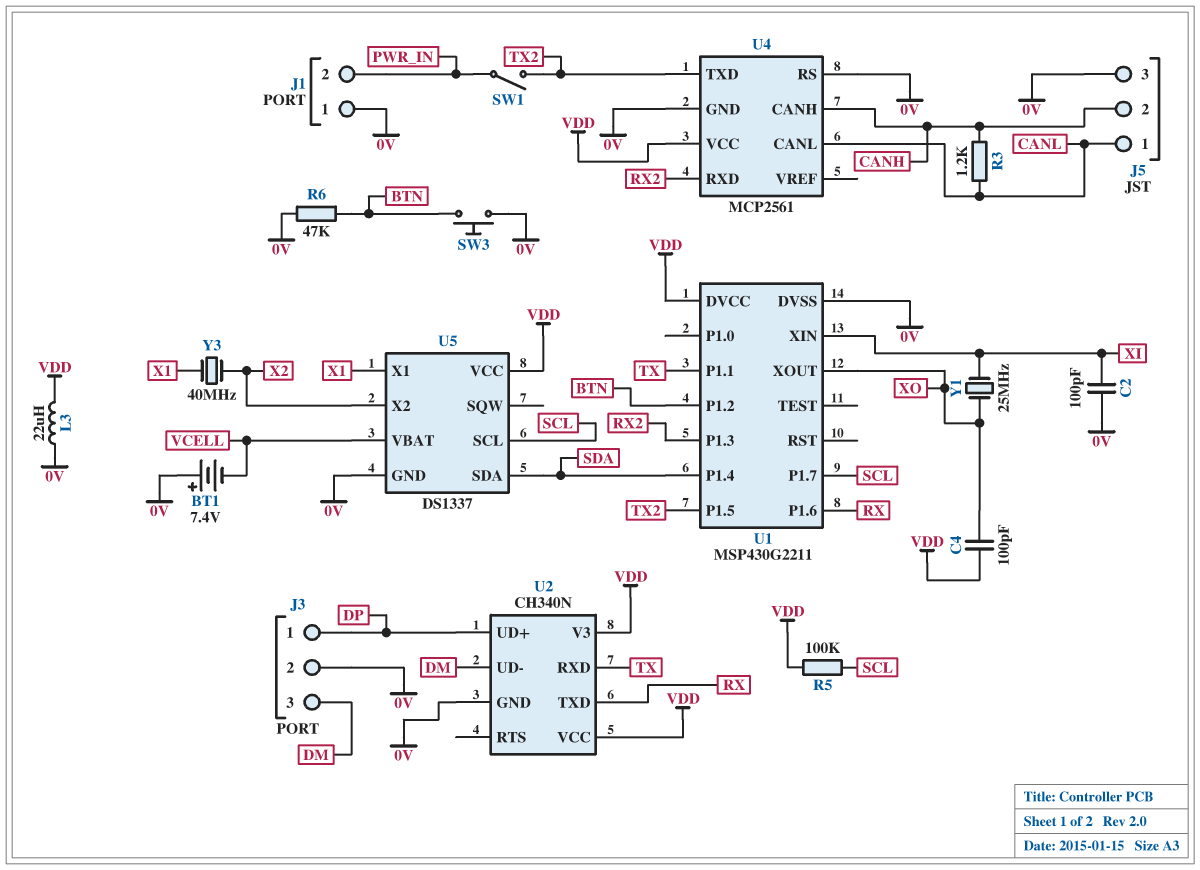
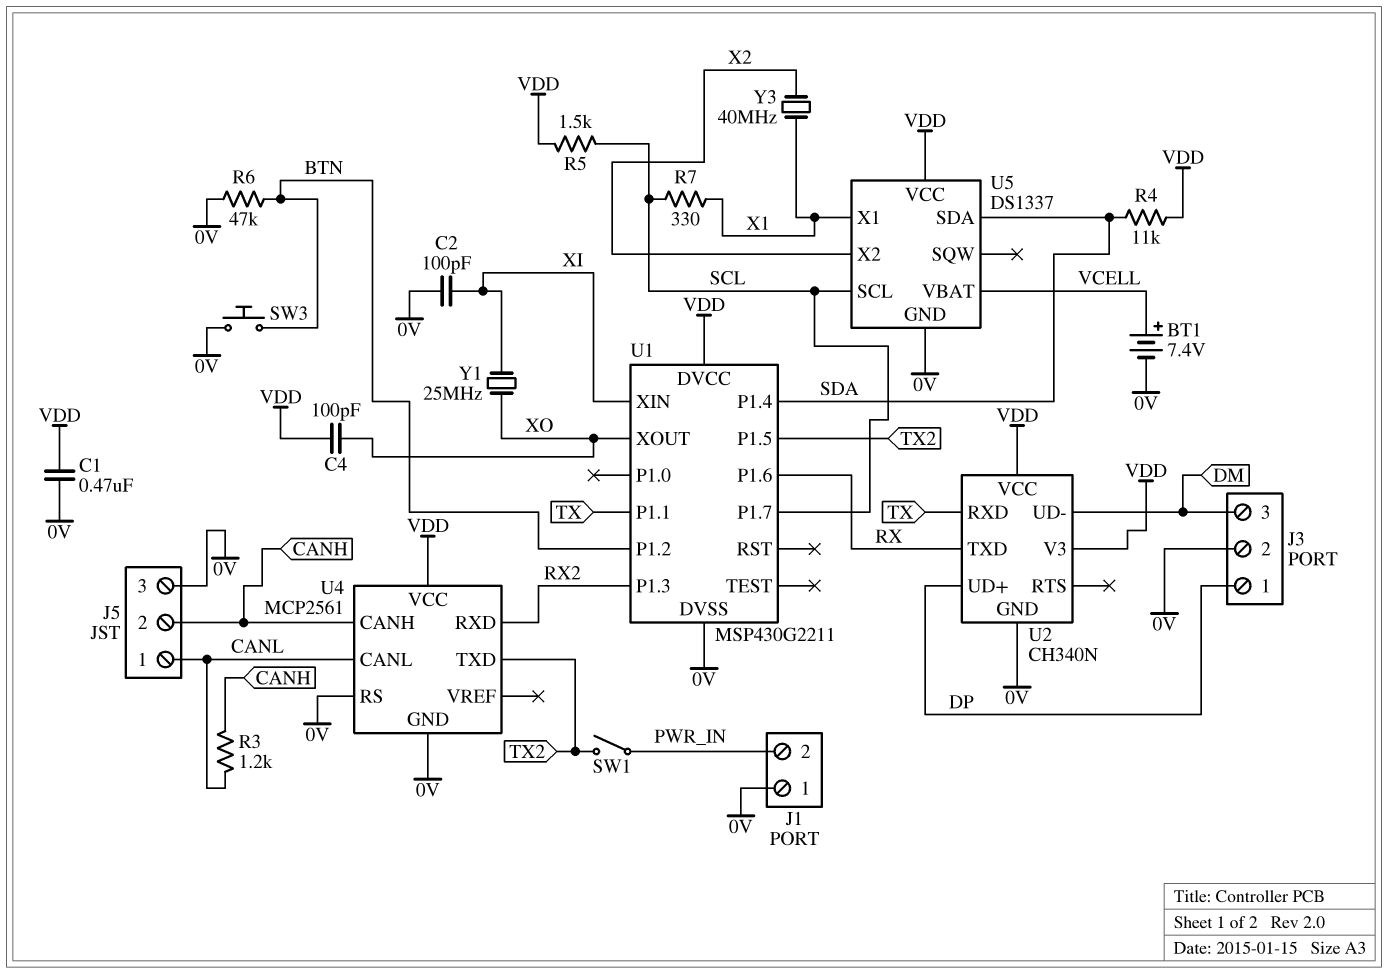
BT1: 7.4V (plus 0V, minus VCELL) -> 7.4V (plus VCELL, minus 0V)
C1: none -> 470nF (0V, VDD)
L3: 22uH (0V, VDD) -> none
R4: none -> 11k (SDA, VDD)
R5: 100k (SCL, VDD) -> 1.5k (SCL, VDD)
R7: none -> 330 (SCL, X1)

